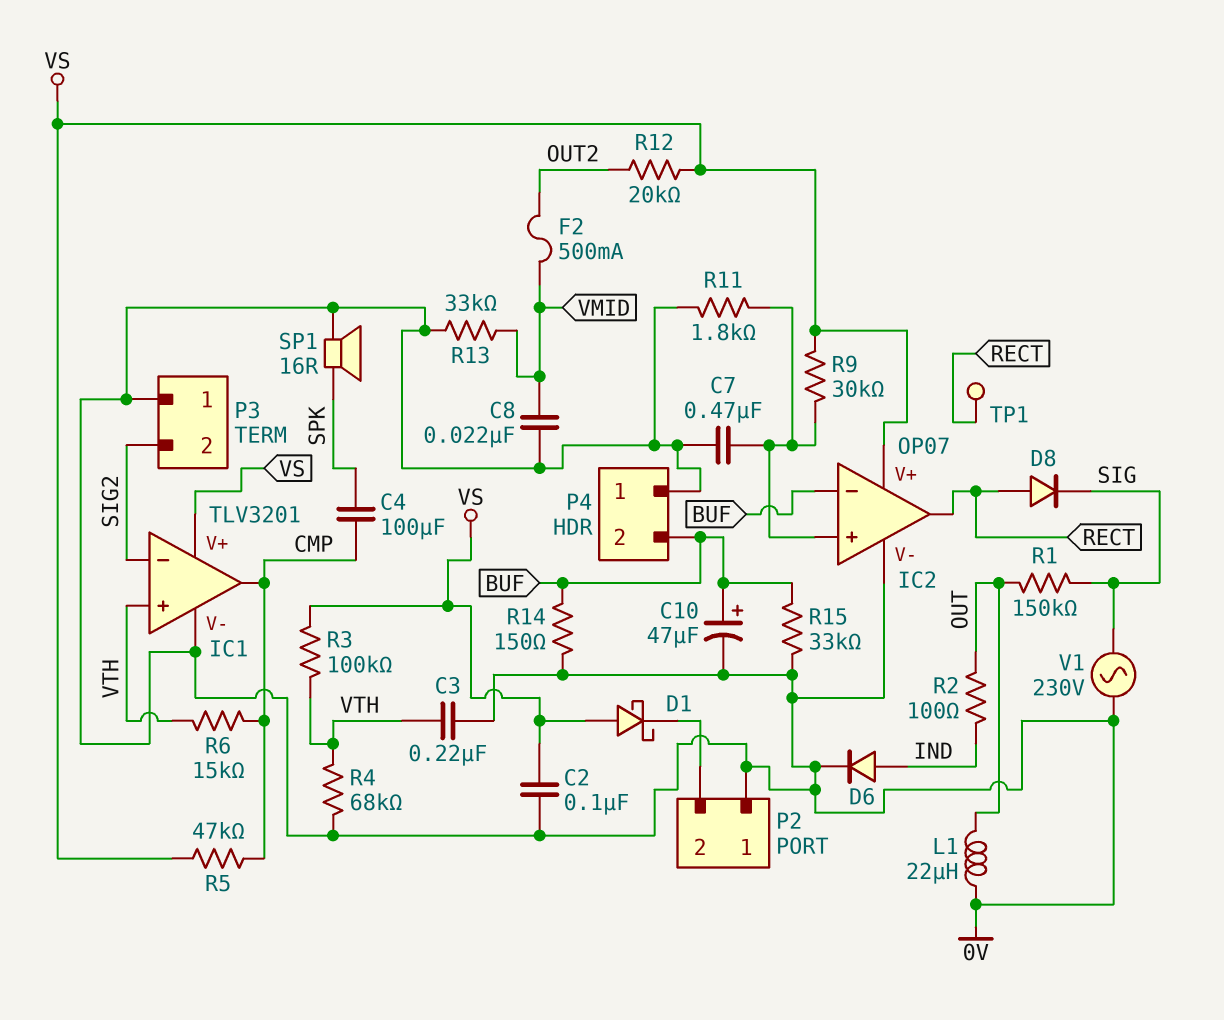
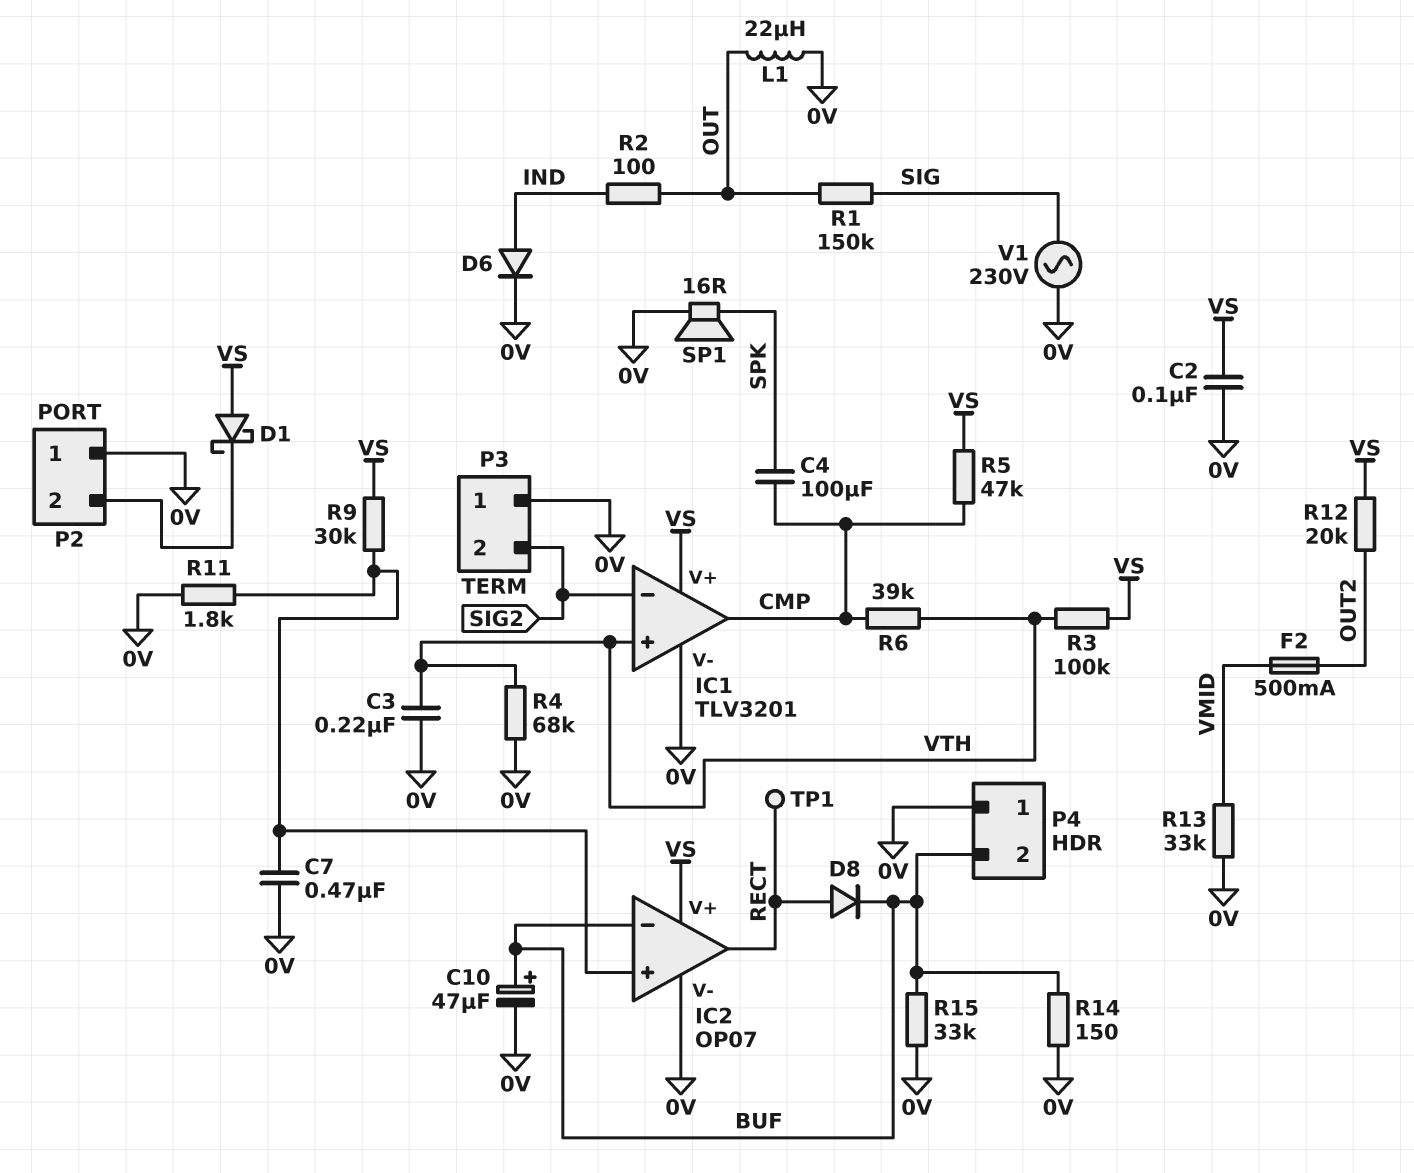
C8: 22nF (0V, VMID) -> none
D8: diode (A RECT, K SIG) -> diode (A RECT, K BUF)
R6: 15k (CMP, VTH) -> 39k (CMP, VTH)

